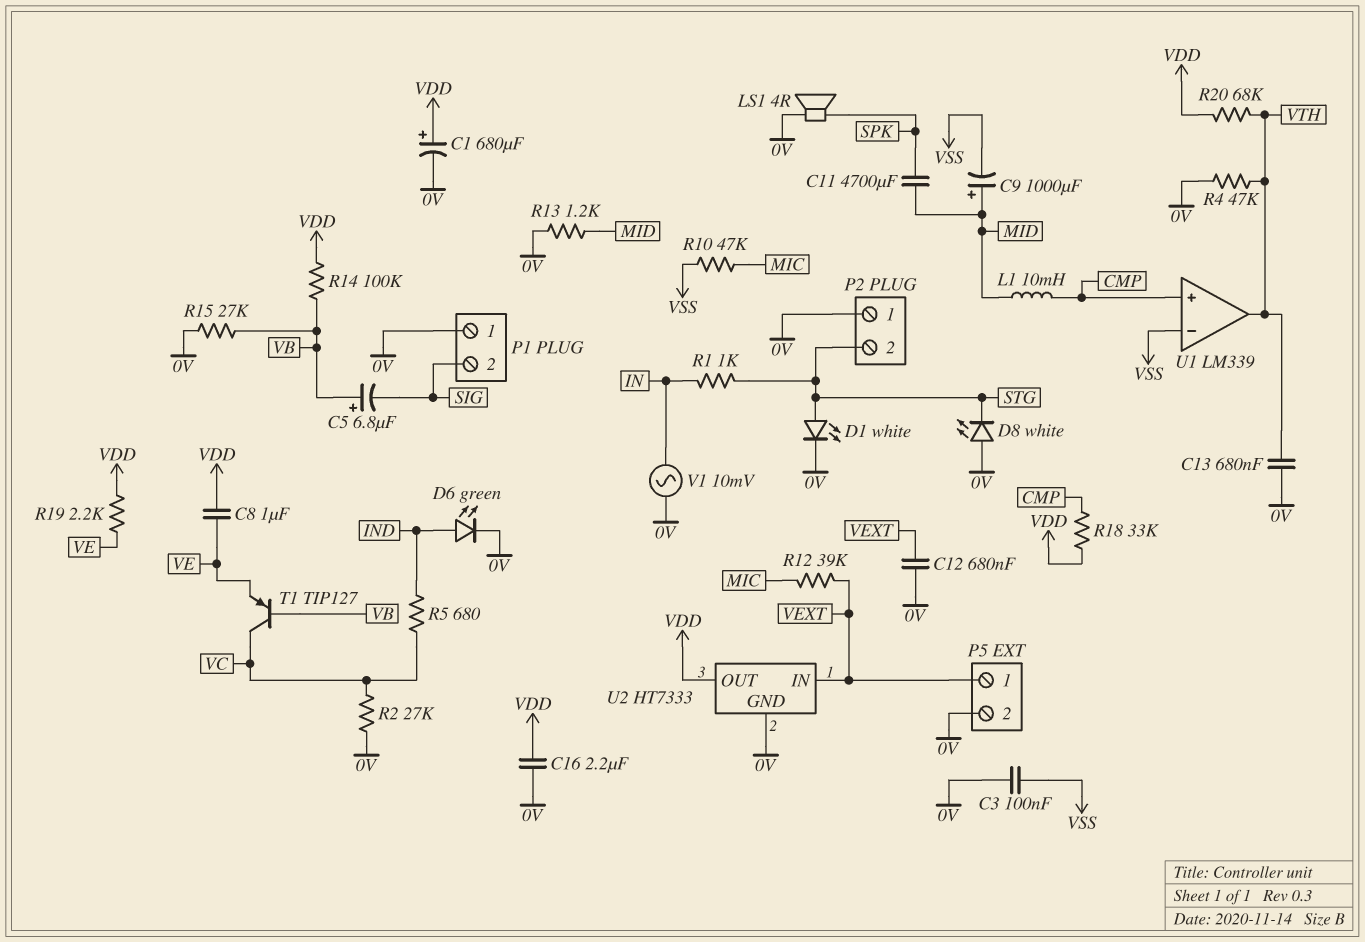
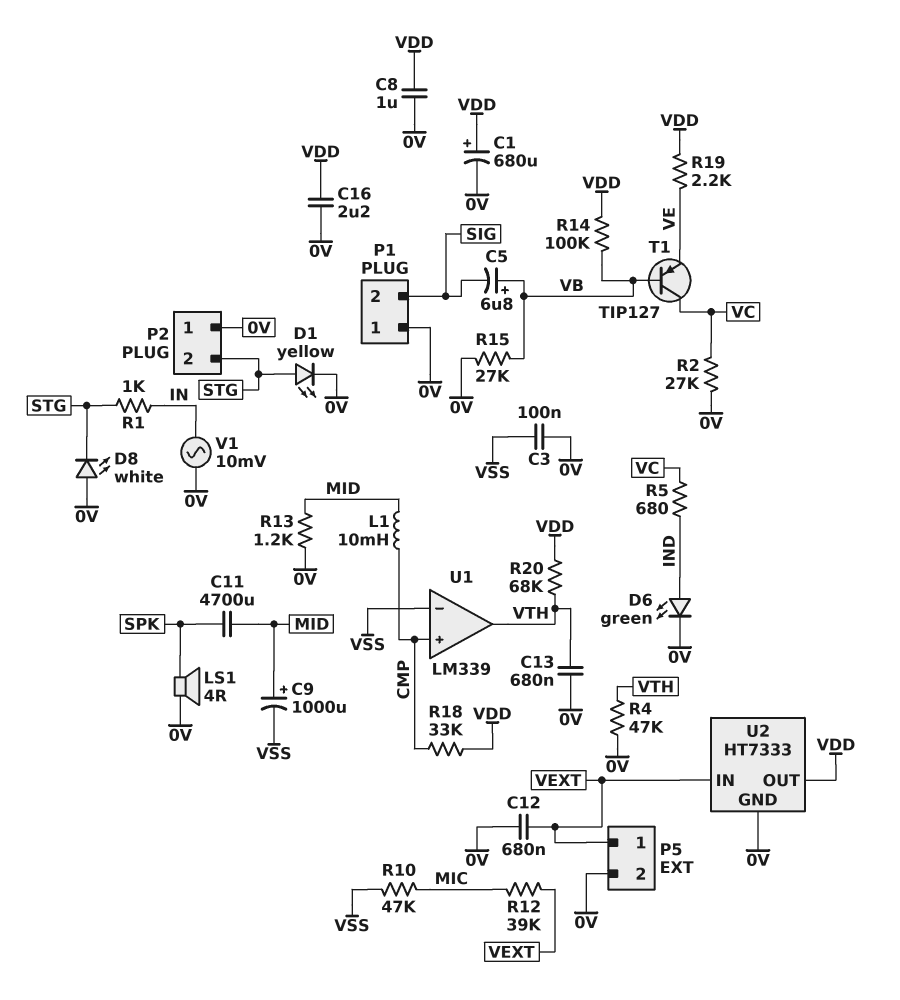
C8: 1uF (VDD, VE) -> 1uF (0V, VDD)
D1: LED white (A STG, K 0V) -> LED yellow (A STG, K 0V)

